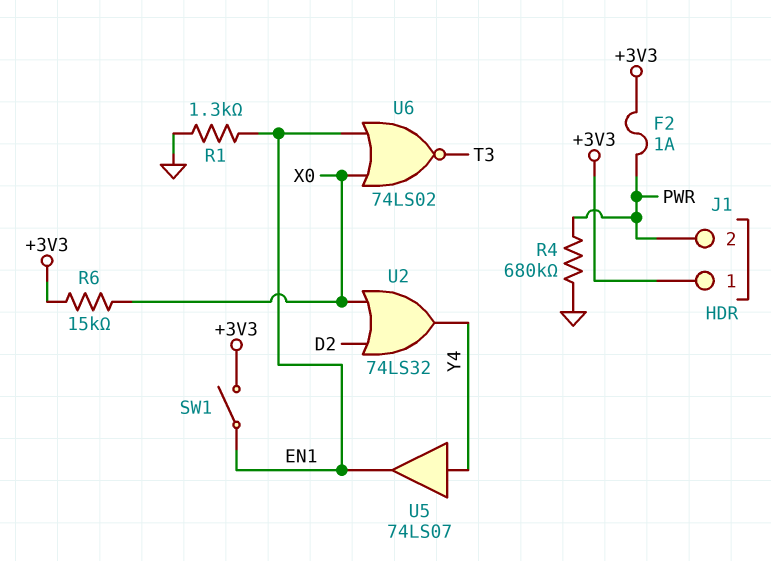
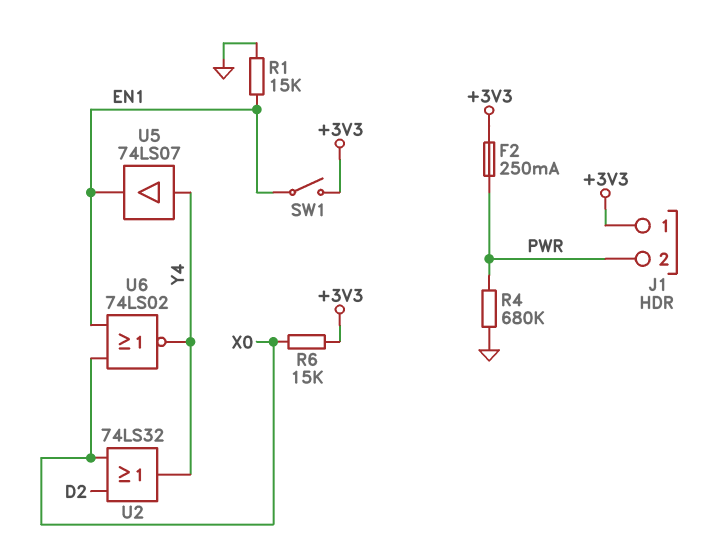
F2: 1A (+3V3, PWR) -> 250mA (+3V3, PWR)
R1: 1.3k (EN1, GND) -> 15k (EN1, GND)
U6: NOR 74LS02 (in EN1, in X0, out T3) -> NOR 74LS02 (in EN1, in X0, out Y4)

